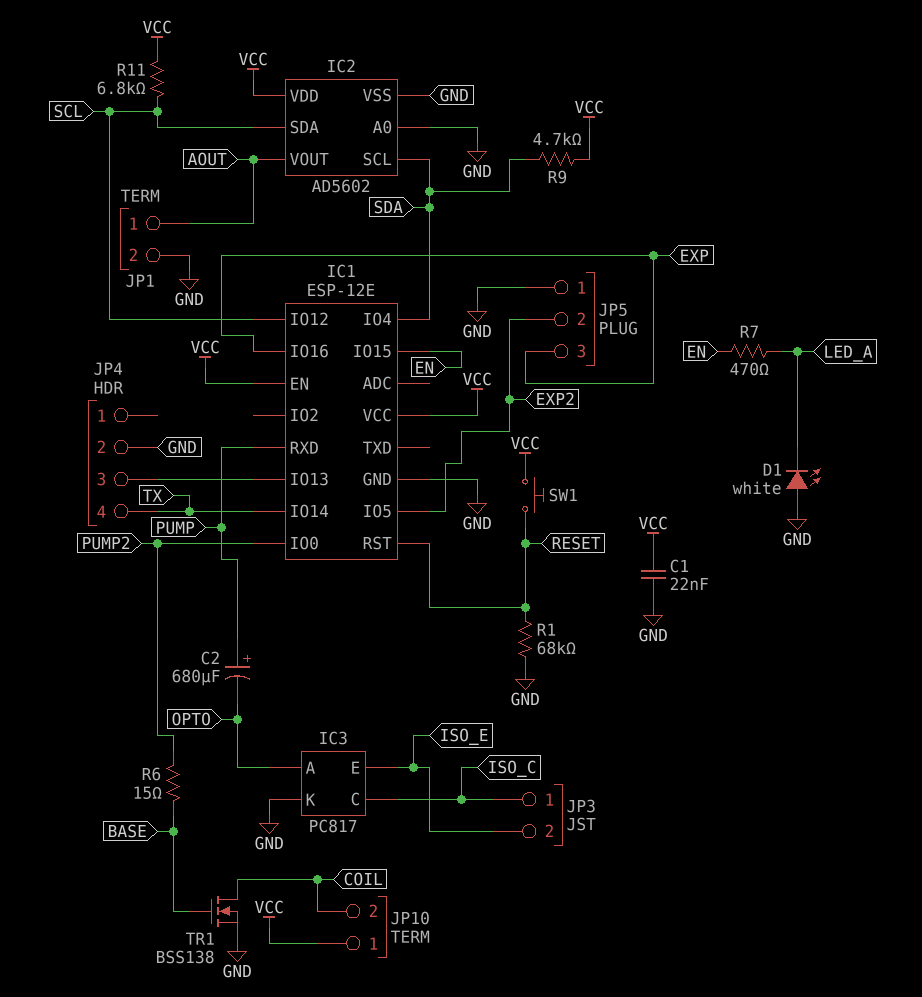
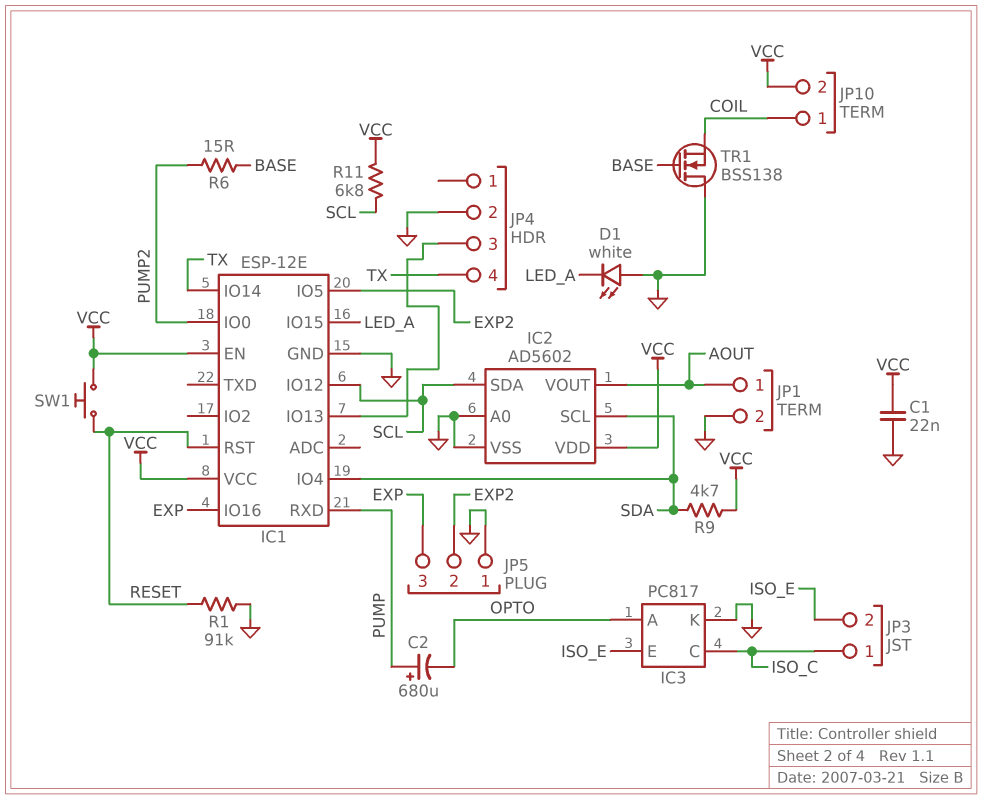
IC1 pin IO15: EN -> LED_A
JP10 pin 1: VCC -> COIL
JP10 pin 2: COIL -> VCC
R1: 68k (GND, RESET) -> 91k (GND, RESET)
R7: 470 (EN, LED_A) -> none
TR1: NMOS BSS138 (G BASE, D COIL, S GND) -> NMOS BSS138 (G BASE, D GND, S COIL)

